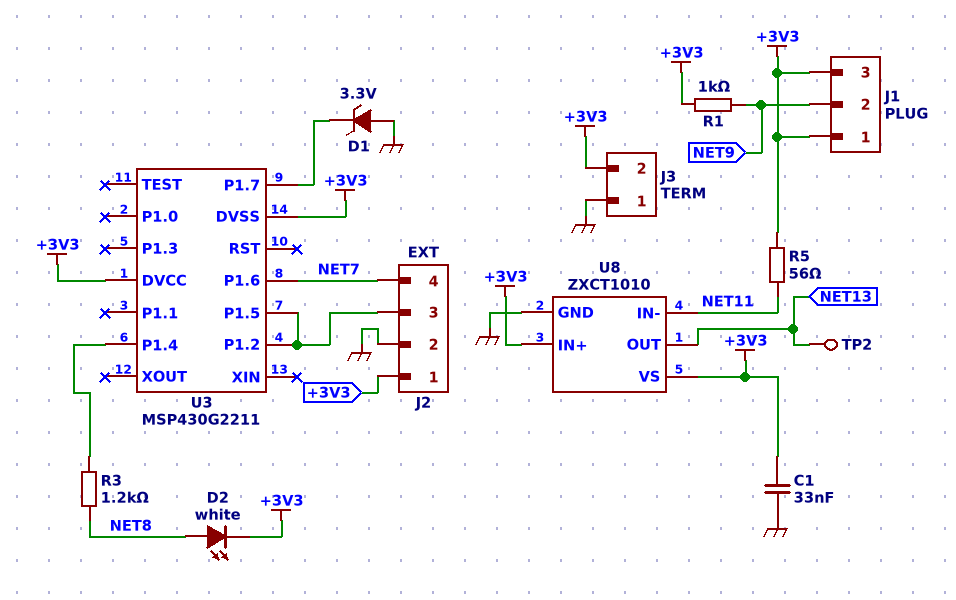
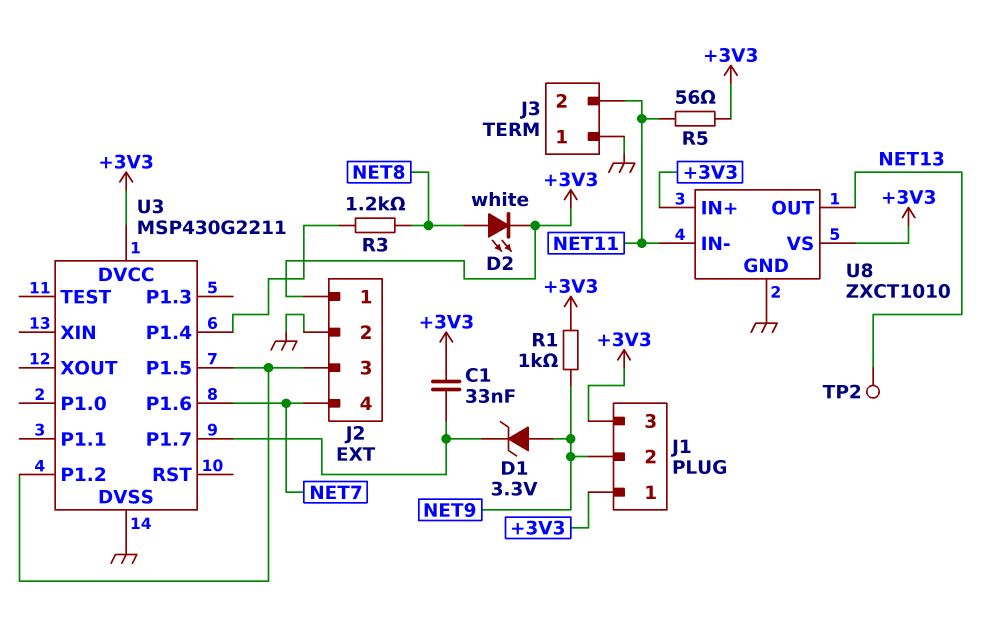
C1: 33nF (+3V3, GND) -> 33nF (+3V3, U3/P1.7)
D1: zener 3.3V (A GND, K U3/P1.7) -> zener 3.3V (A NET9, K U3/P1.7)
J3 pin 2: +3V3 -> NET11
U3 pin DVSS: +3V3 -> GND

